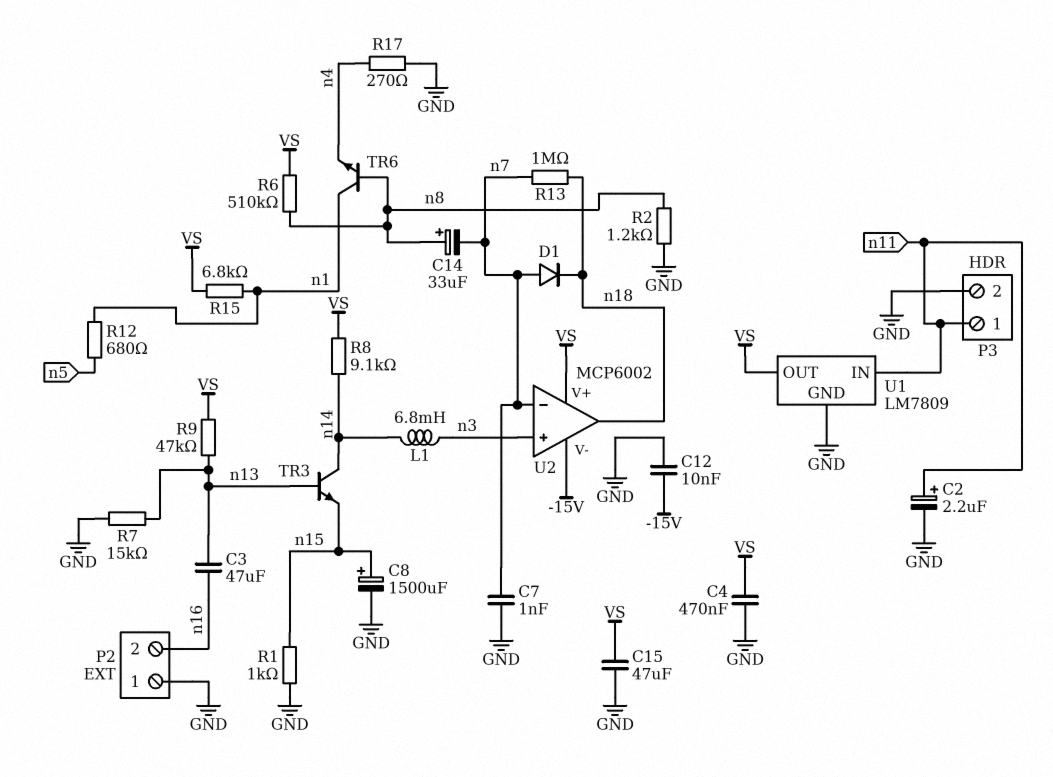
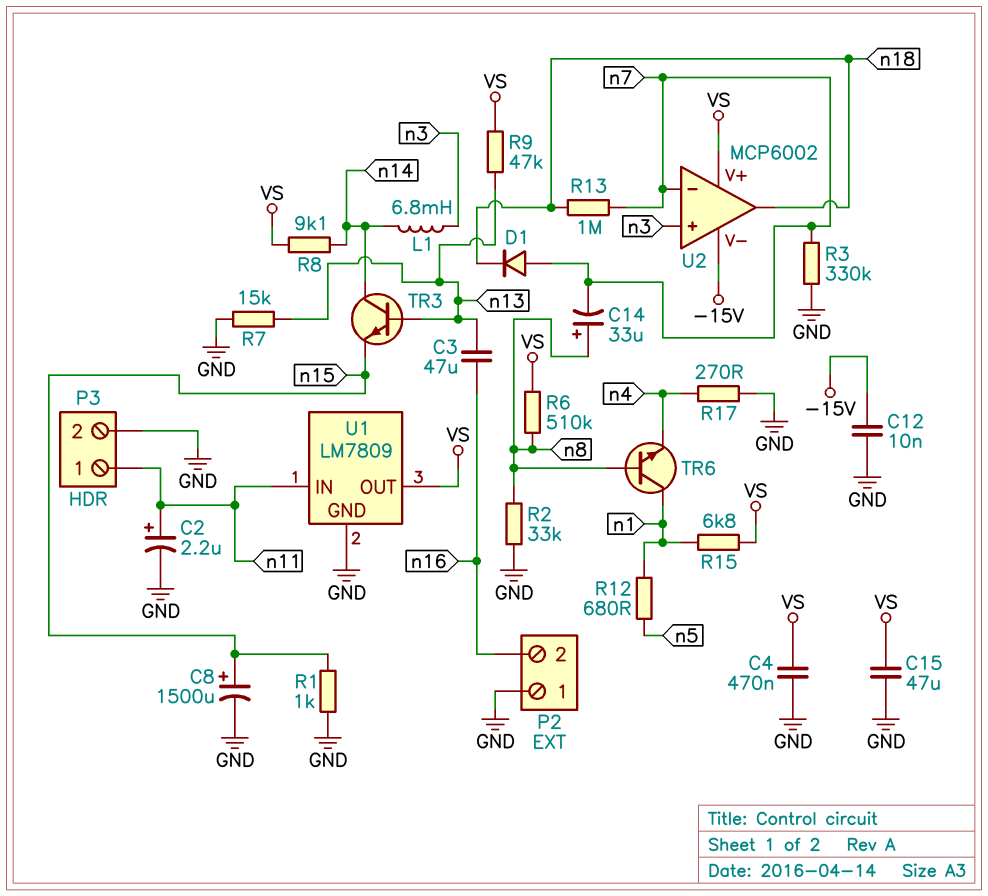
C7: 1nF (GND, n7) -> none
R2: 1.2k (GND, n8) -> 33k (GND, n8)
R3: none -> 330k (GND, n7)

